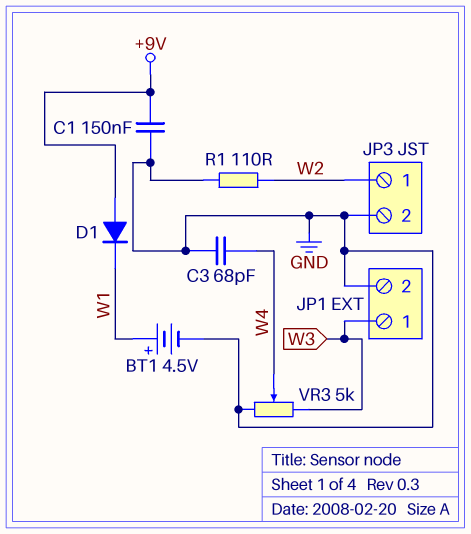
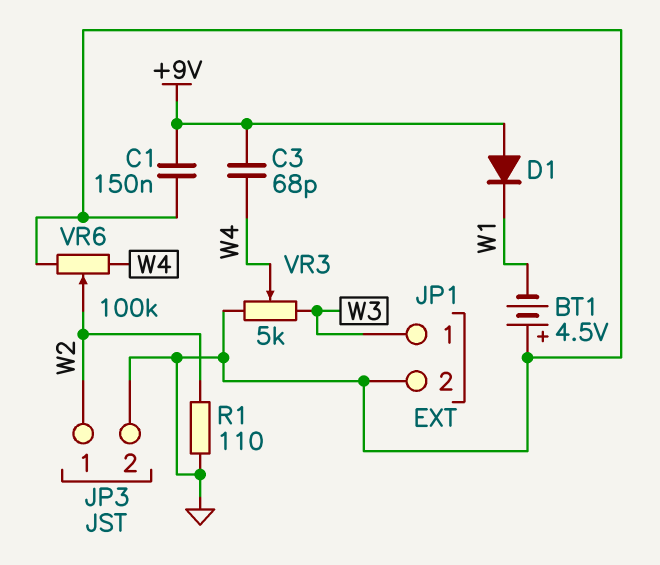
BT1: 4.5V (plus W1, minus GND) -> 4.5V (plus GND, minus W1)
C3: 68pF (GND, W4) -> 68pF (+9V, W4)
VR6: none -> 100k (GND, W4, wiper W2)

